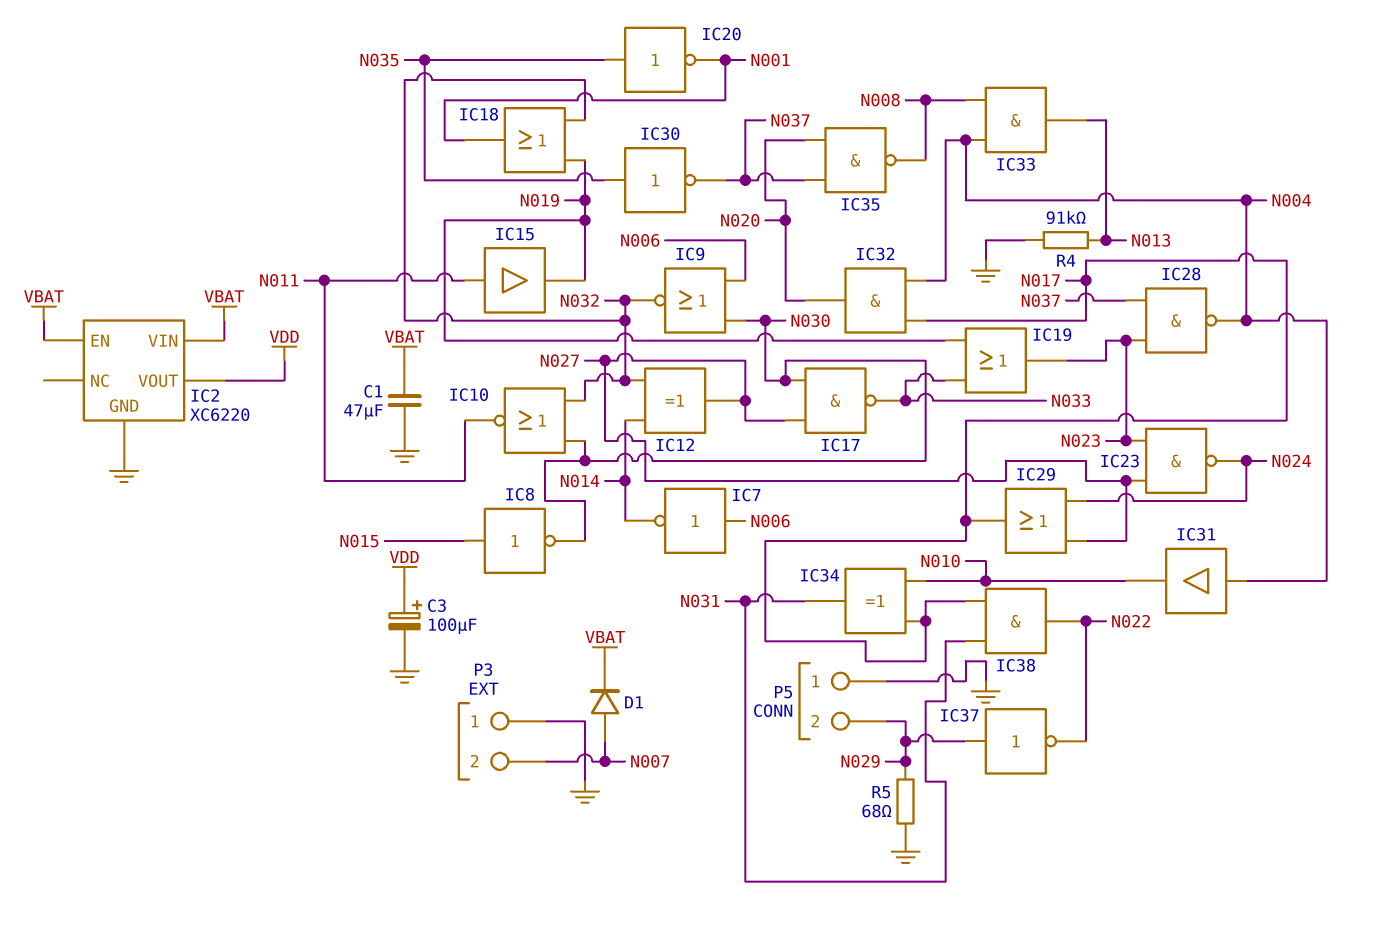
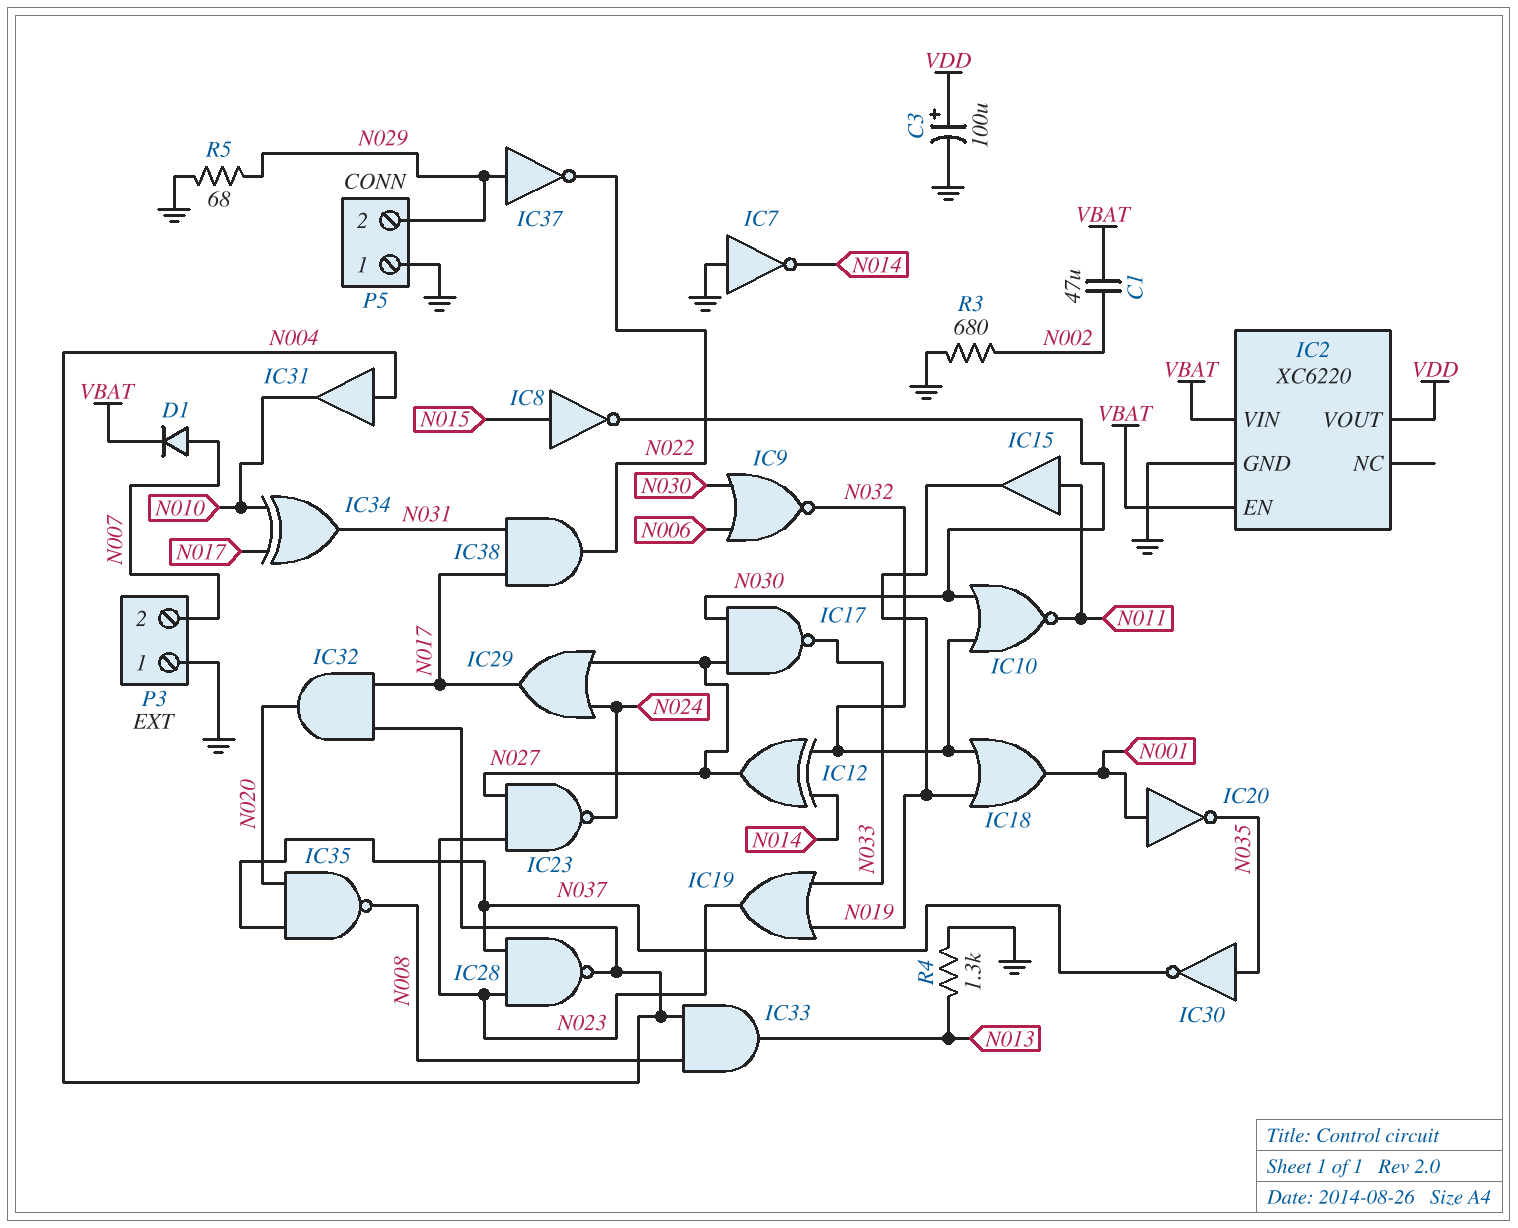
C1: 47uF (GND, VBAT) -> 47uF (N002, VBAT)
IC7: NOT (in N006, out N014) -> NOT (in GND, out N014)
IC20: NOT (in N035, out N001) -> NOT (in N001, out N035)
R3: none -> 680 (GND, N002)
R4: 91k (GND, N013) -> 1.3k (GND, N013)

